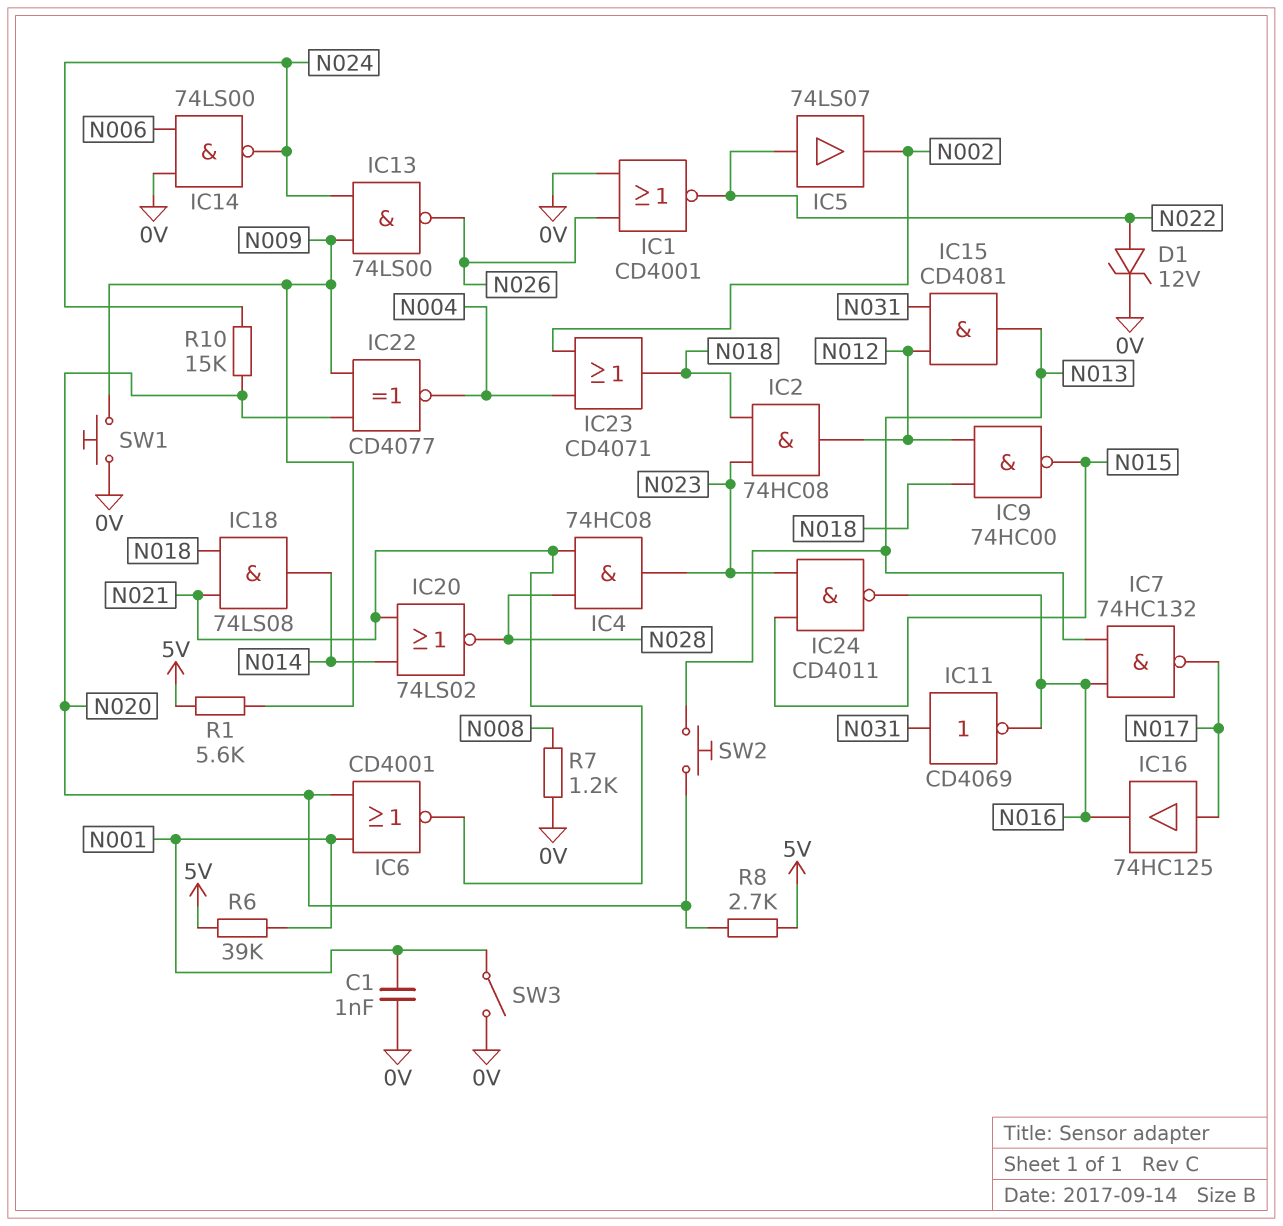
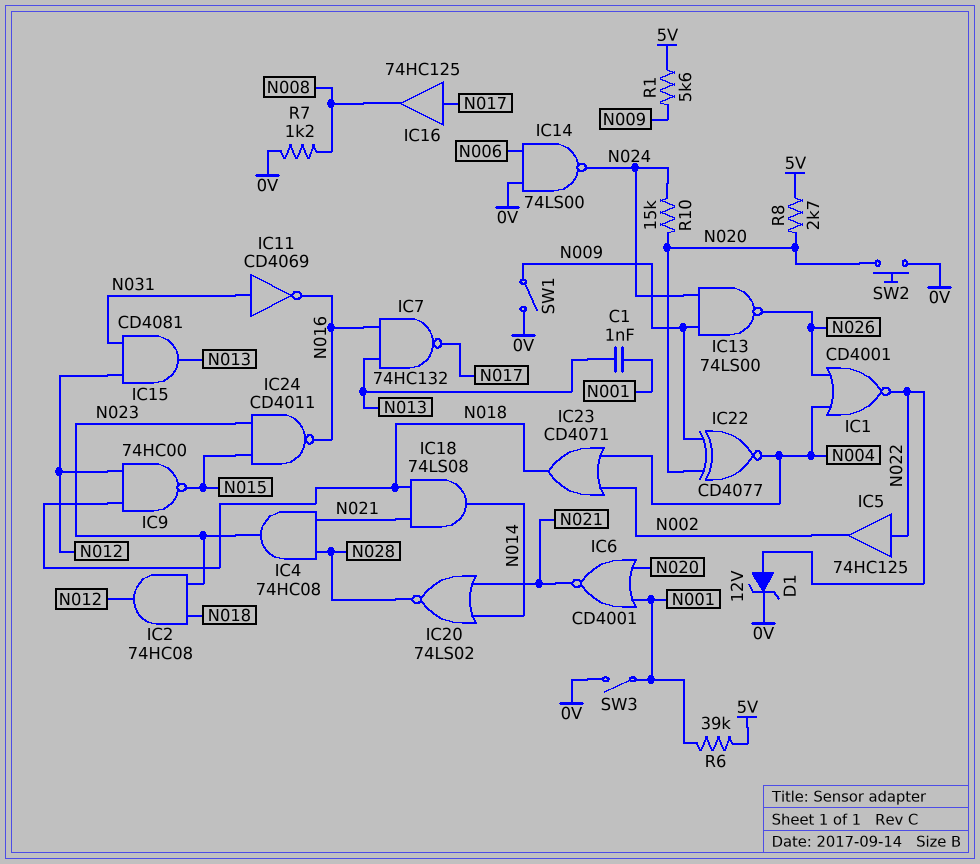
C1: 1nF (0V, N001) -> 1nF (N001, N013)
IC1: NOR CD4001 (in 0V, in N026, out N022) -> NOR CD4001 (in N004, in N026, out N022)
IC5: buffer 74LS07 (in N022, out N002) -> buffer 74HC125 (in N022, out N002)
IC16: buffer 74HC125 (in N017, out N016) -> buffer 74HC125 (in N017, out N008)
SW1: button (0V, N009) -> switch (0V, N009)
SW2: button (N013, N020) -> button (0V, N020)

